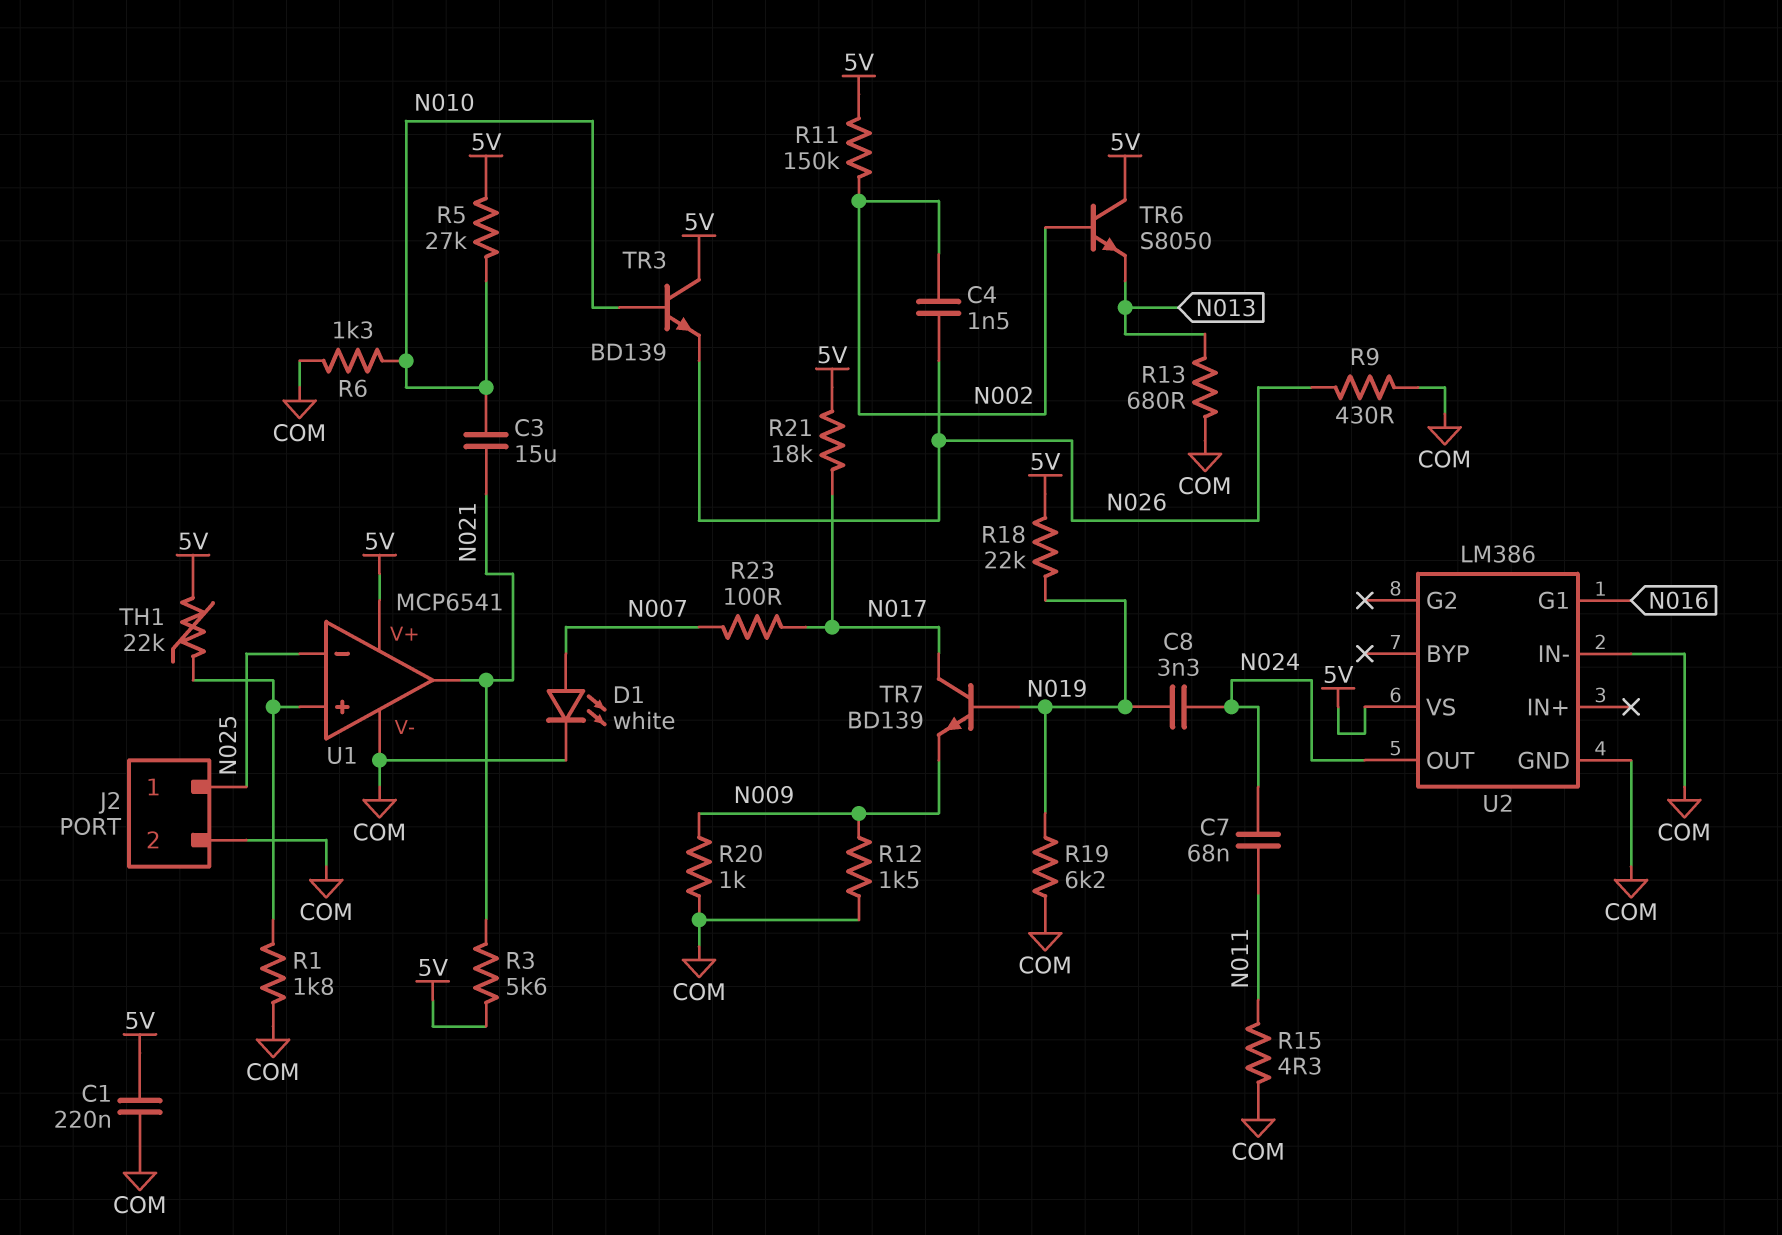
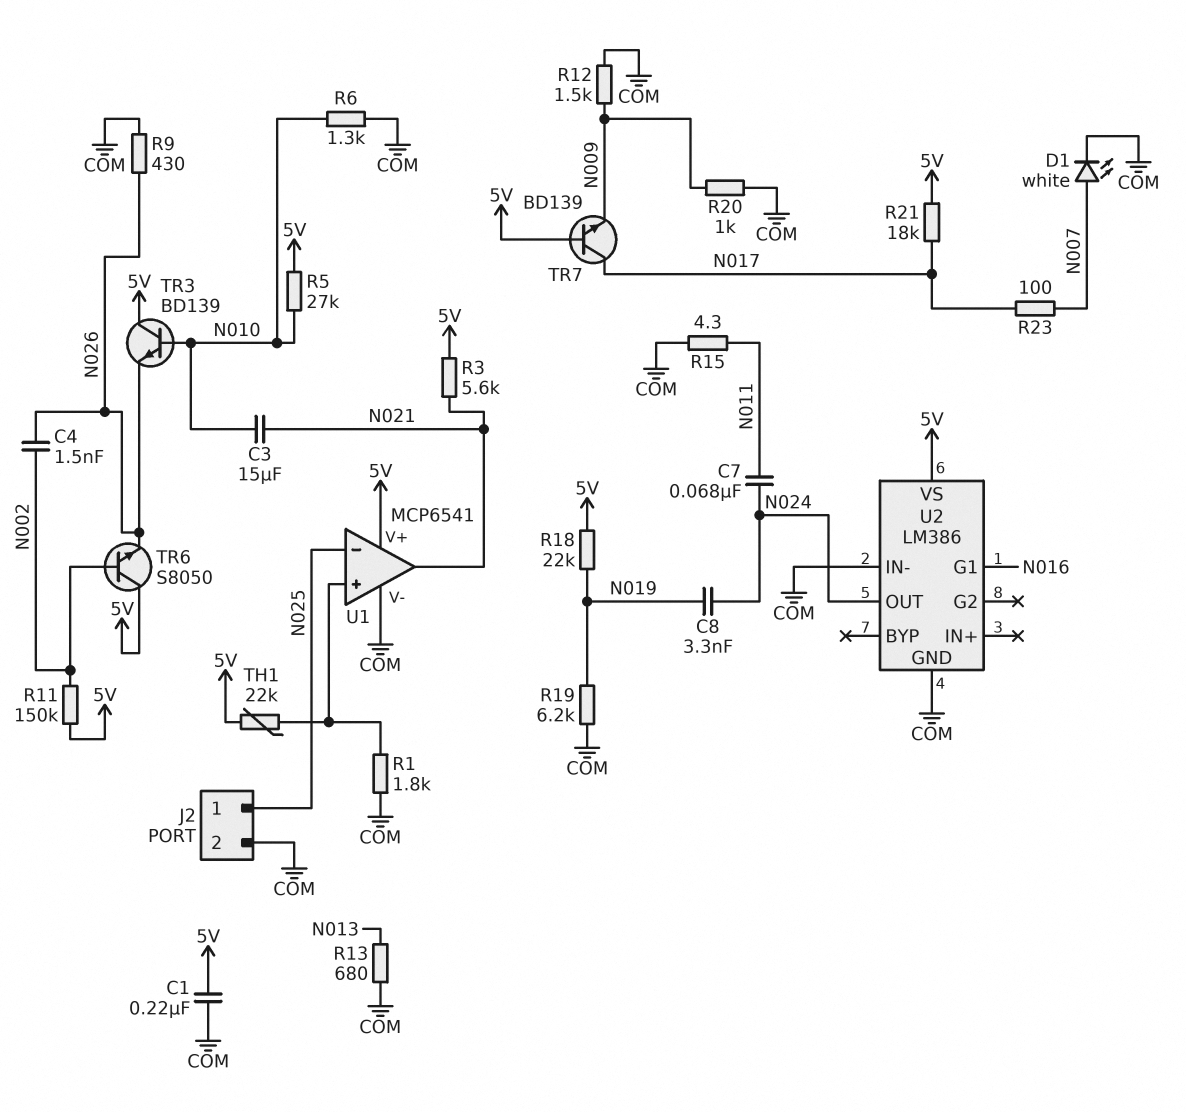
TR6: NPN S8050 (B N002, C 5V, E N013) -> NPN S8050 (B N002, C 5V, E N026)
TR7: NPN BD139 (B N019, C N017, E N009) -> NPN BD139 (B 5V, C N017, E N009)

